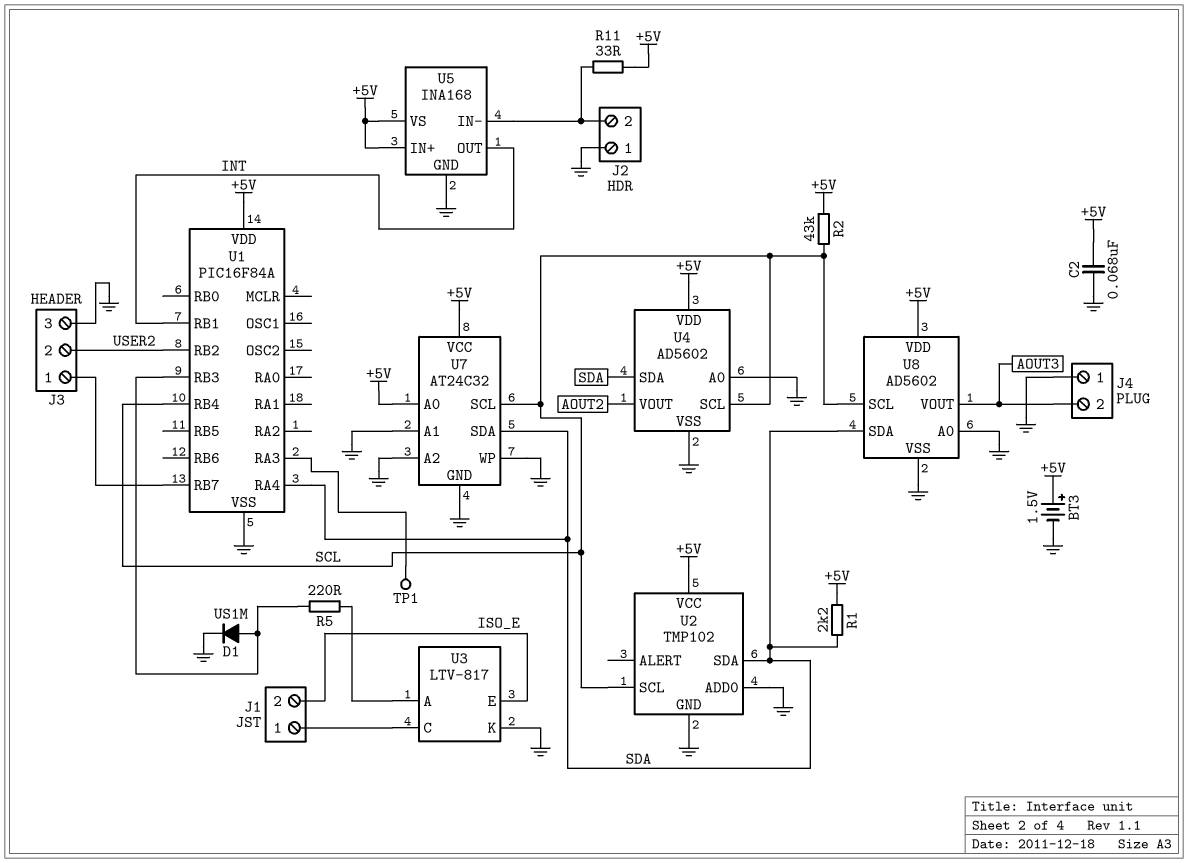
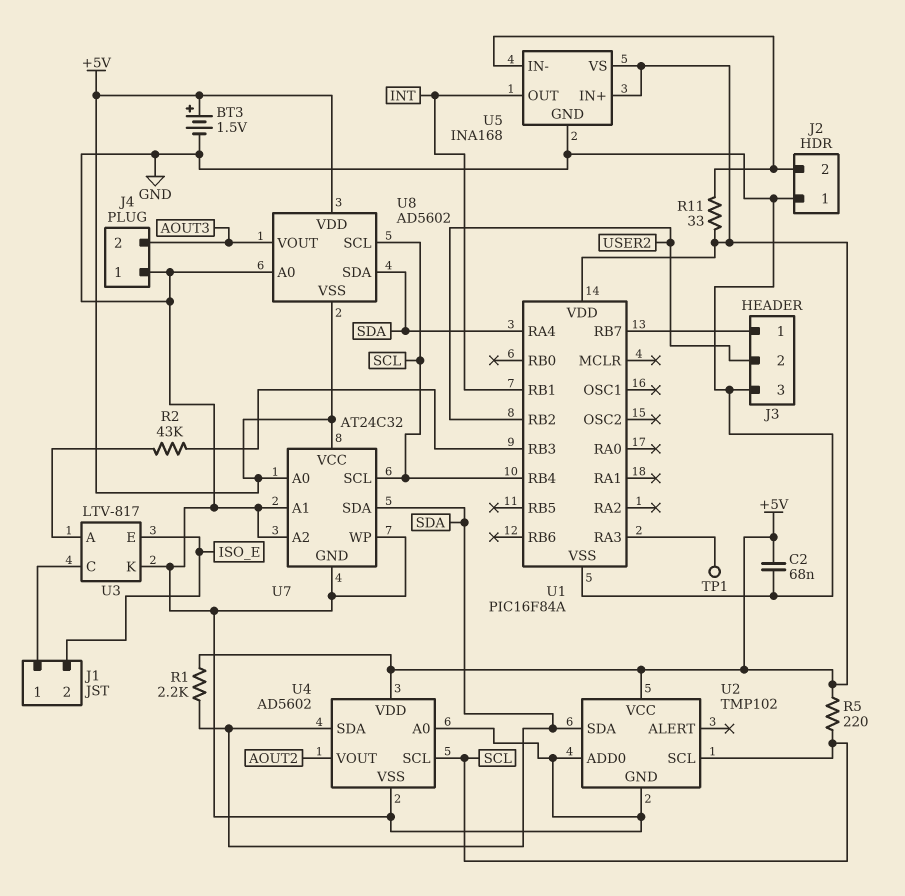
D1: diode US1M (A U1/RB3, K GND) -> none
R2: 43k (+5V, SCL) -> 43k (U1/RB3, U3/A)
R5: 220 (U1/RB3, U3/A) -> 220 (+5V, SCL)
U8 pin VSS: GND -> +5V

